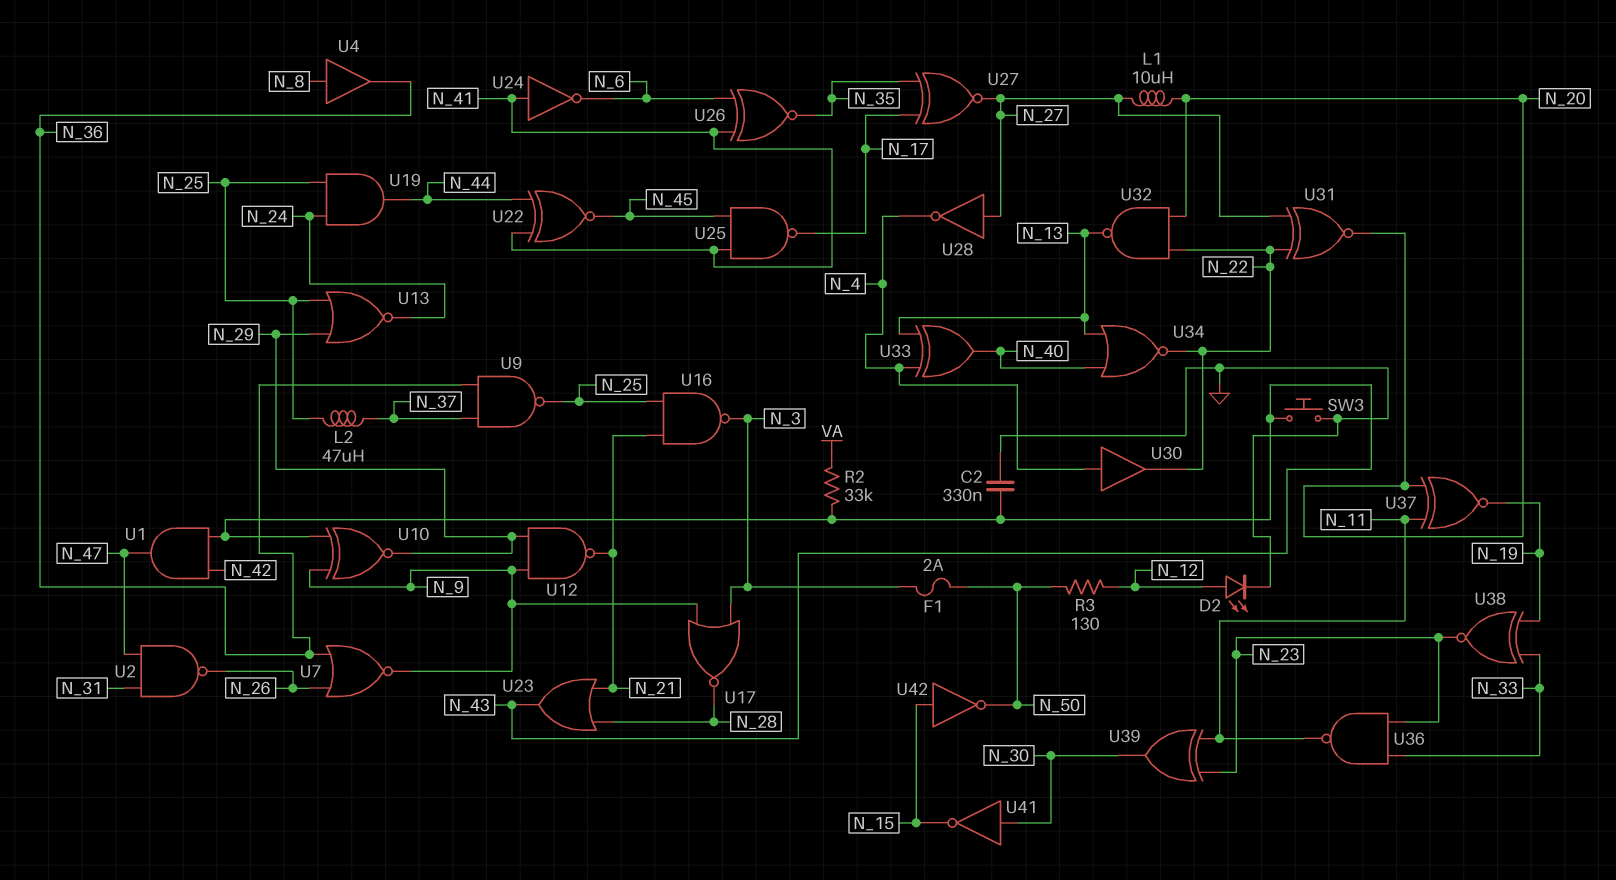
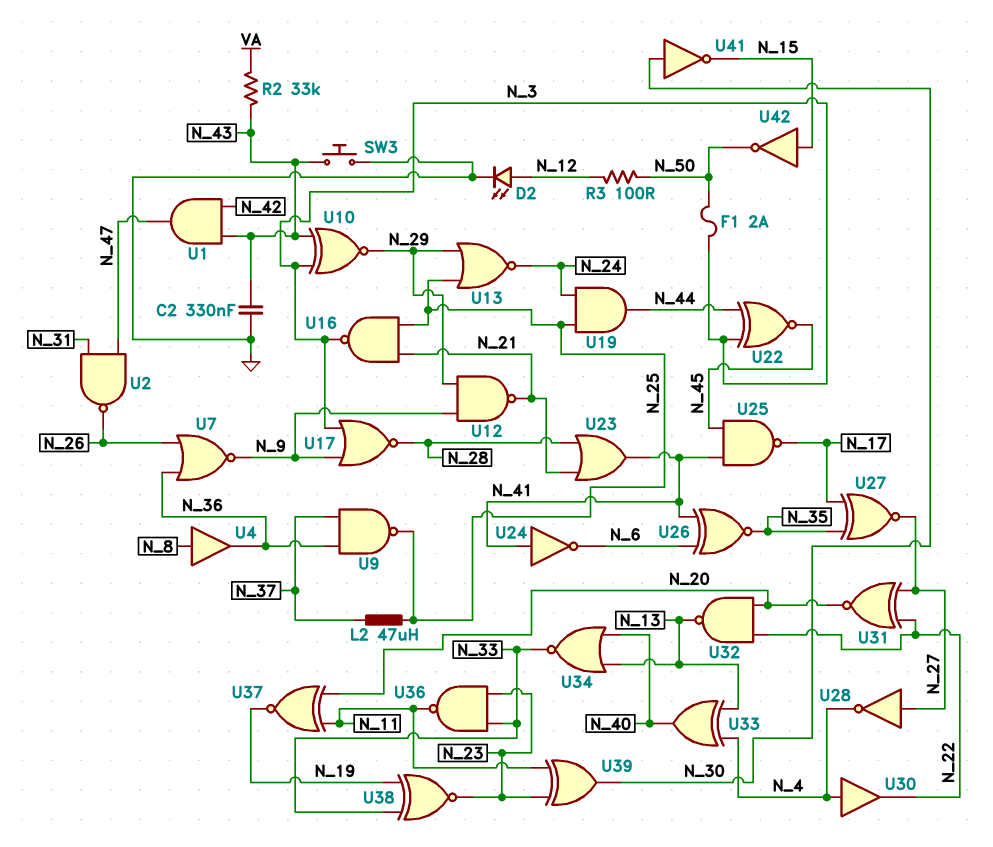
L1: 10uH (N_20, N_27) -> none
R3: 130 (N_12, N_50) -> 100 (N_12, N_50)
U10: XNOR (in N_9, in N_43, out N_29) -> XNOR (in N_3, in N_43, out N_29)
U22: XNOR (in N_41, in N_44, out N_45) -> XNOR (in N_3, in N_44, out N_45)
U23: OR (in N_21, in N_28, out N_43) -> OR (in N_21, in N_28, out N_41)
U34: NOR (in N_13, in N_40, out N_22) -> NOR (in N_13, in N_40, out N_33)

